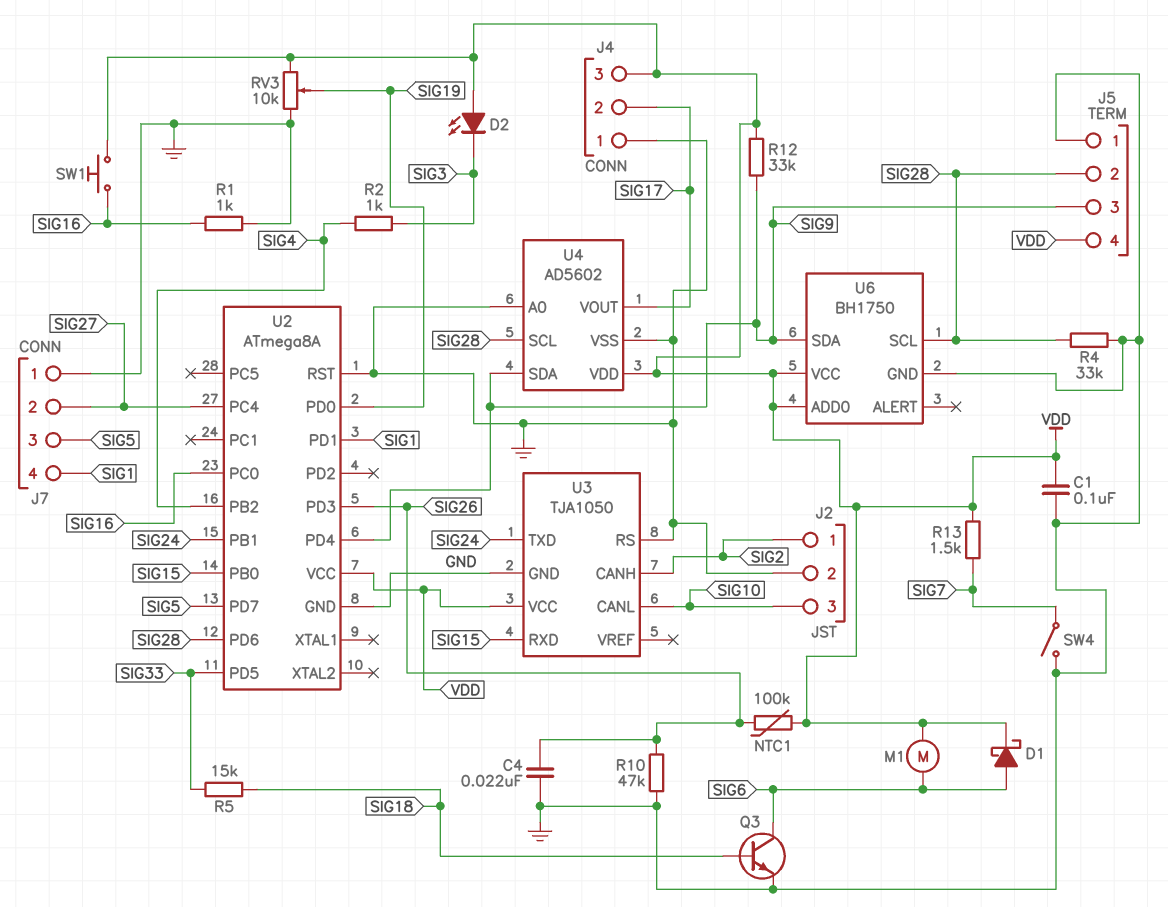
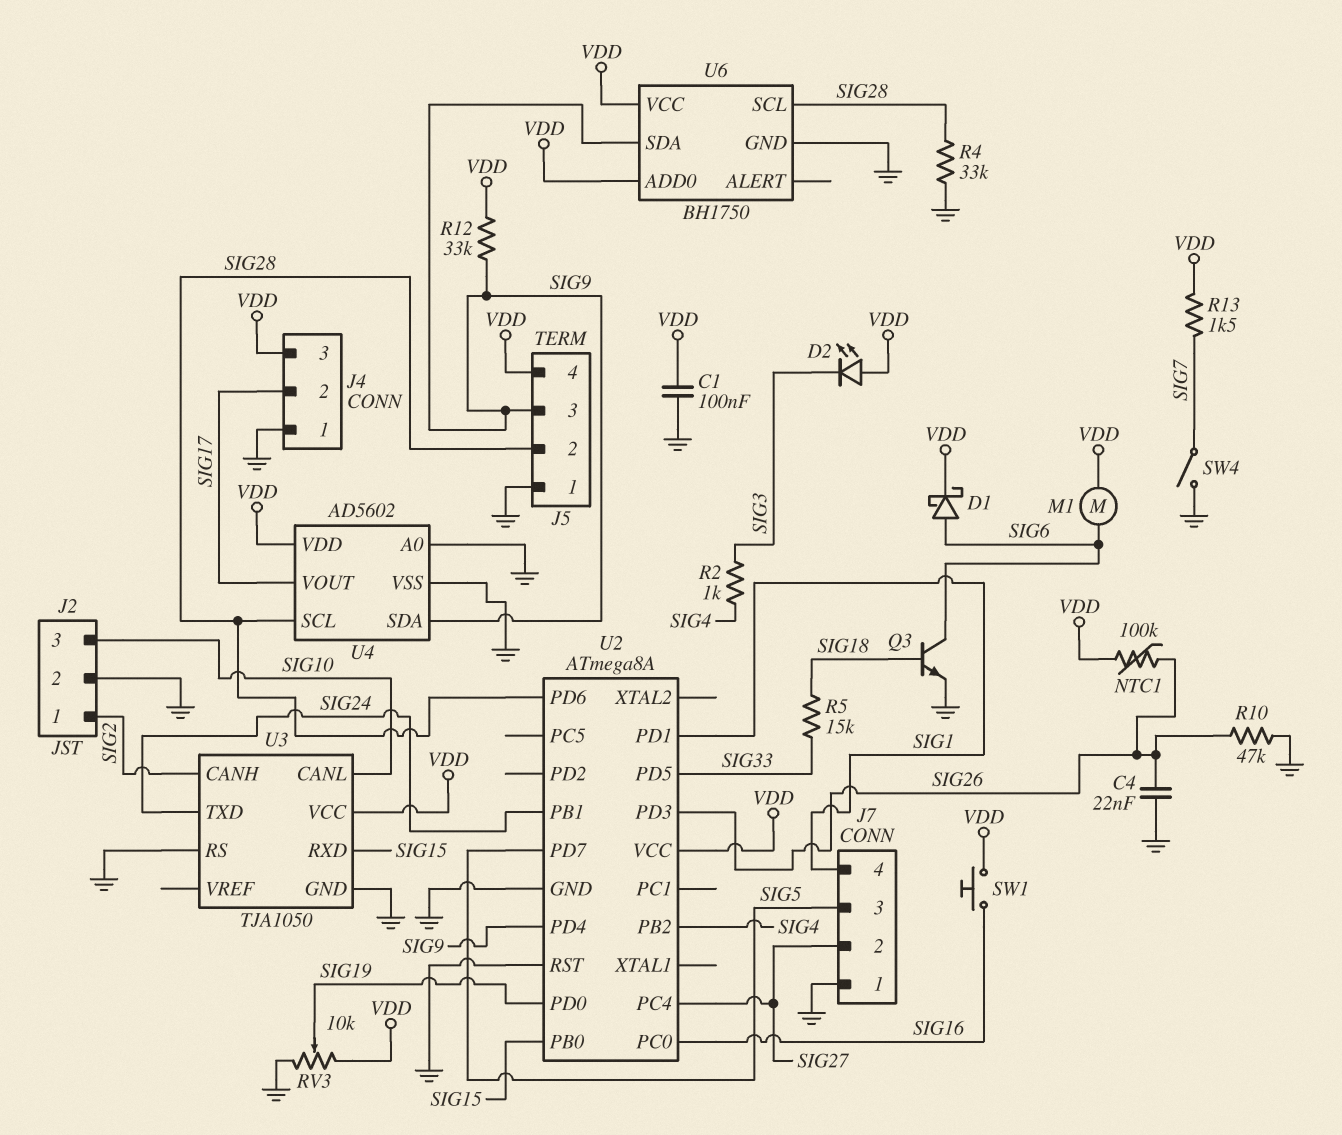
R1: 1k (GND, SIG16) -> none

